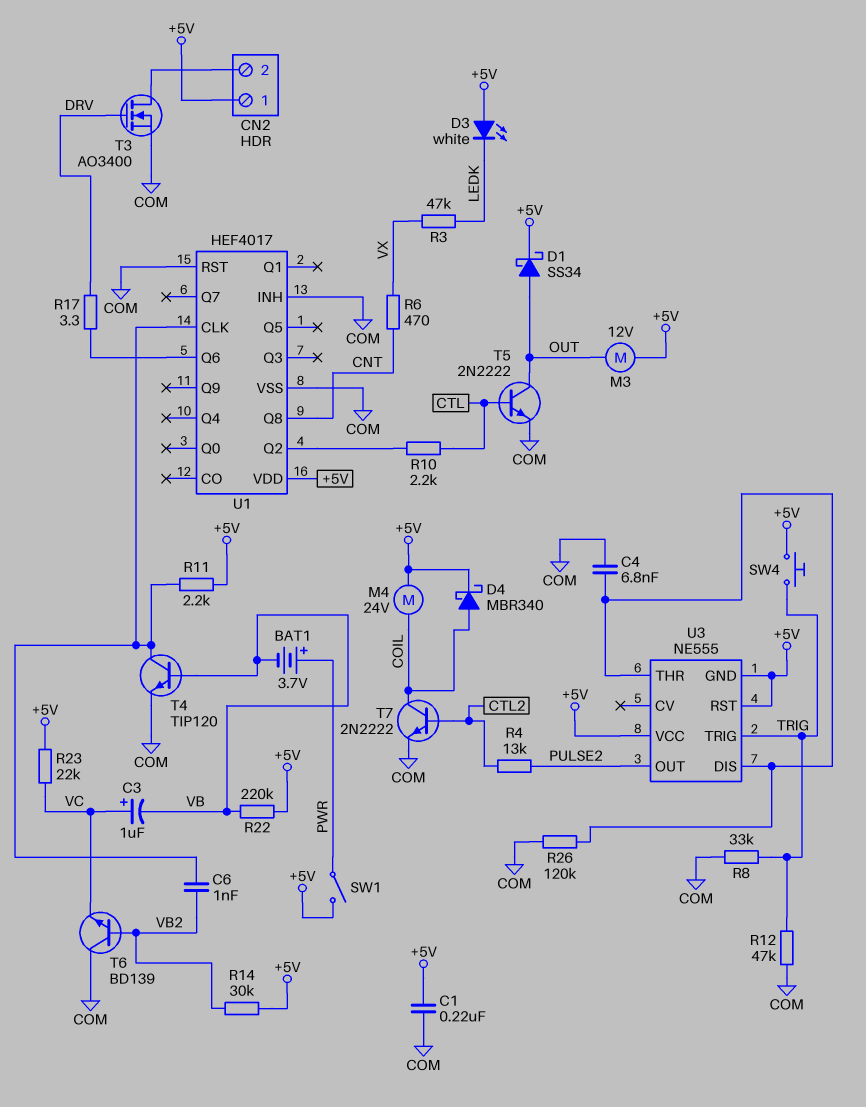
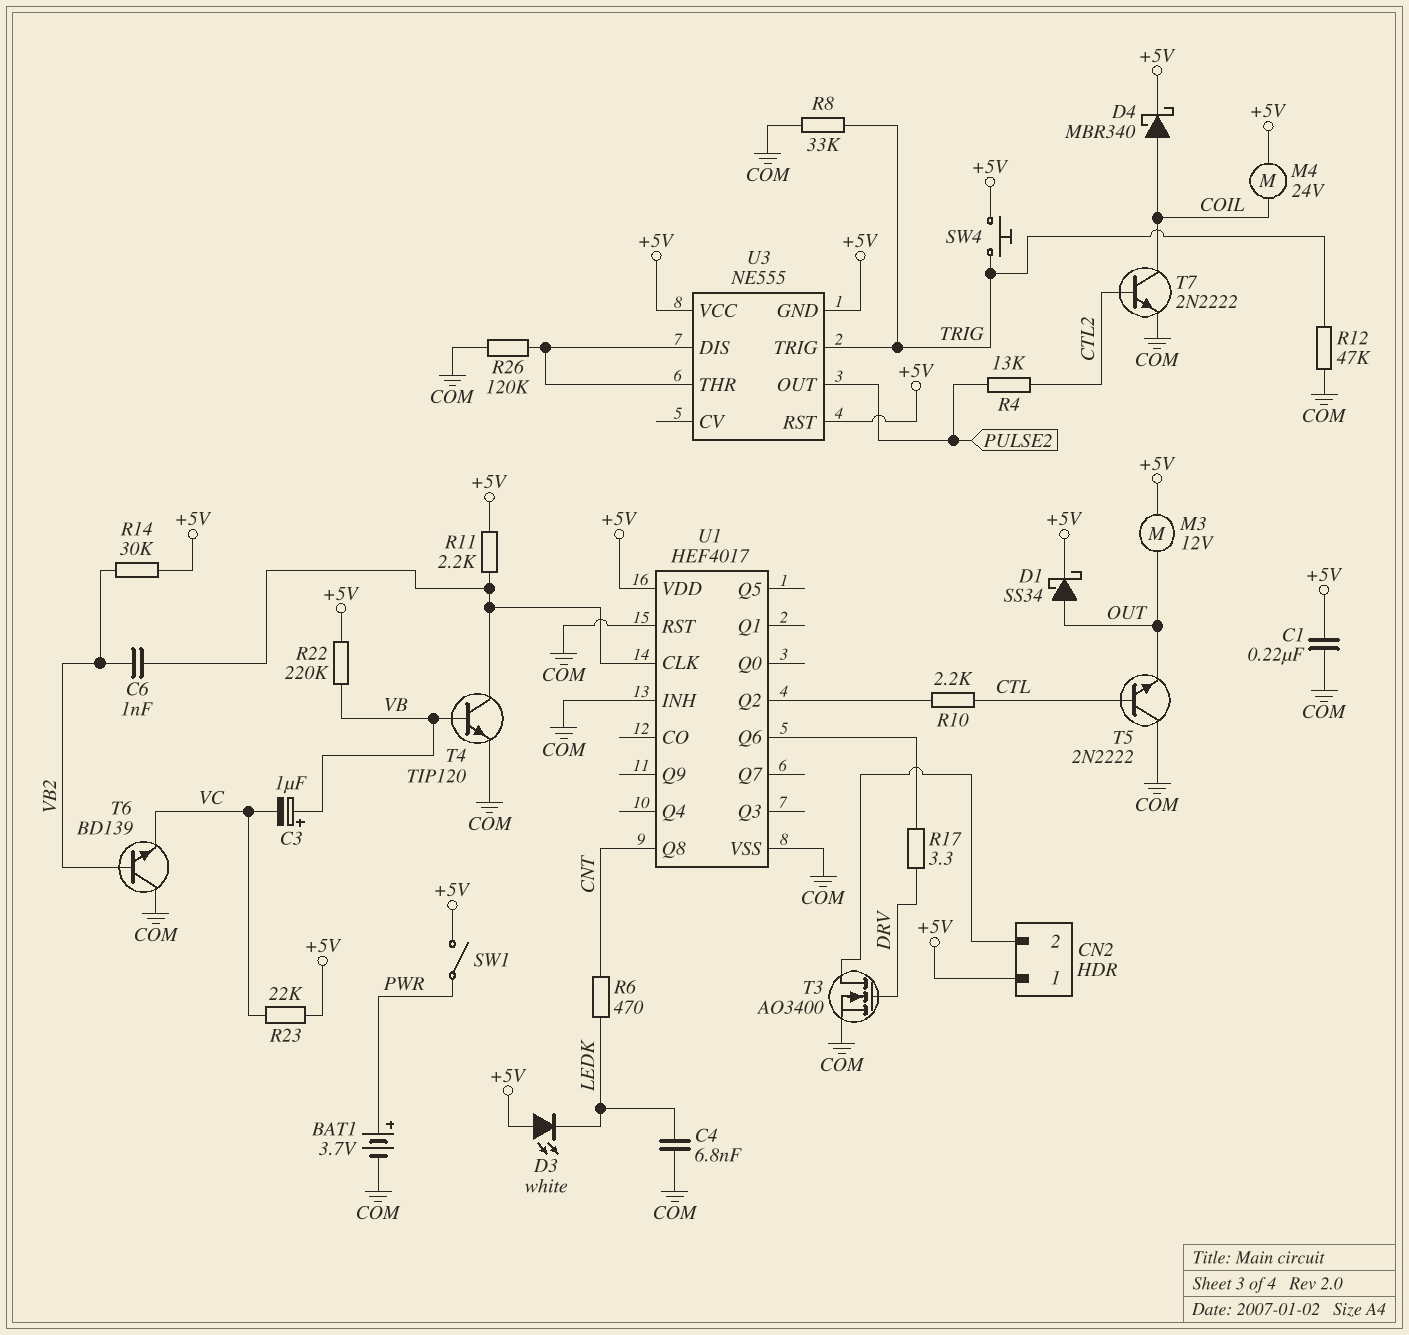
BAT1: 3.7V (plus PWR, minus VB) -> 3.7V (plus PWR, minus COM)
C3: 1uF (plus VC, minus VB) -> 1uF (plus VB, minus VC)
C4: 6.8nF (COM, U3/DIS) -> 6.8nF (COM, LEDK)
R3: 47k (LEDK, VX) -> none
R6: 470 (CNT, VX) -> 470 (CNT, LEDK)
T5: NPN 2N2222 (B CTL, C OUT, E COM) -> NPN 2N2222 (B CTL, C COM, E OUT)

